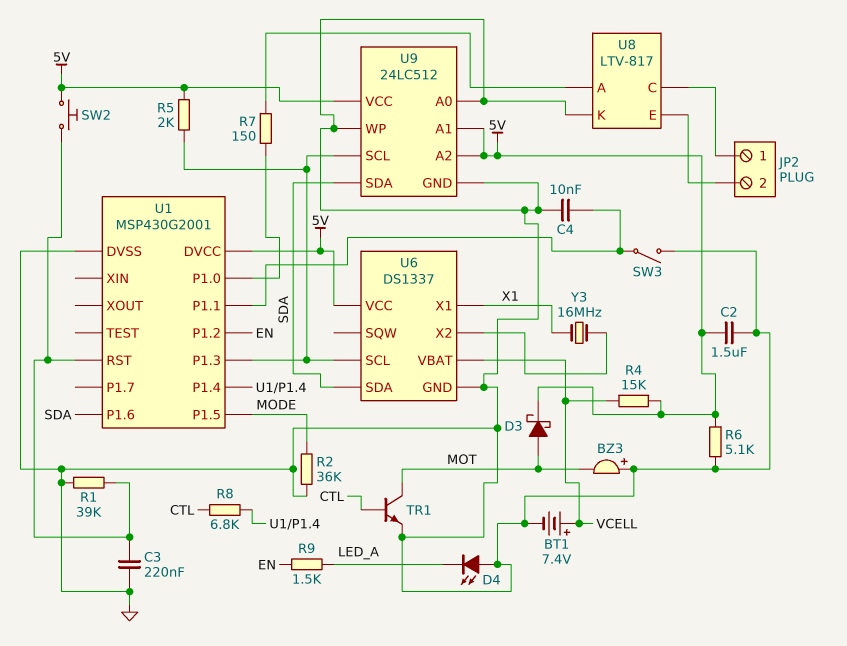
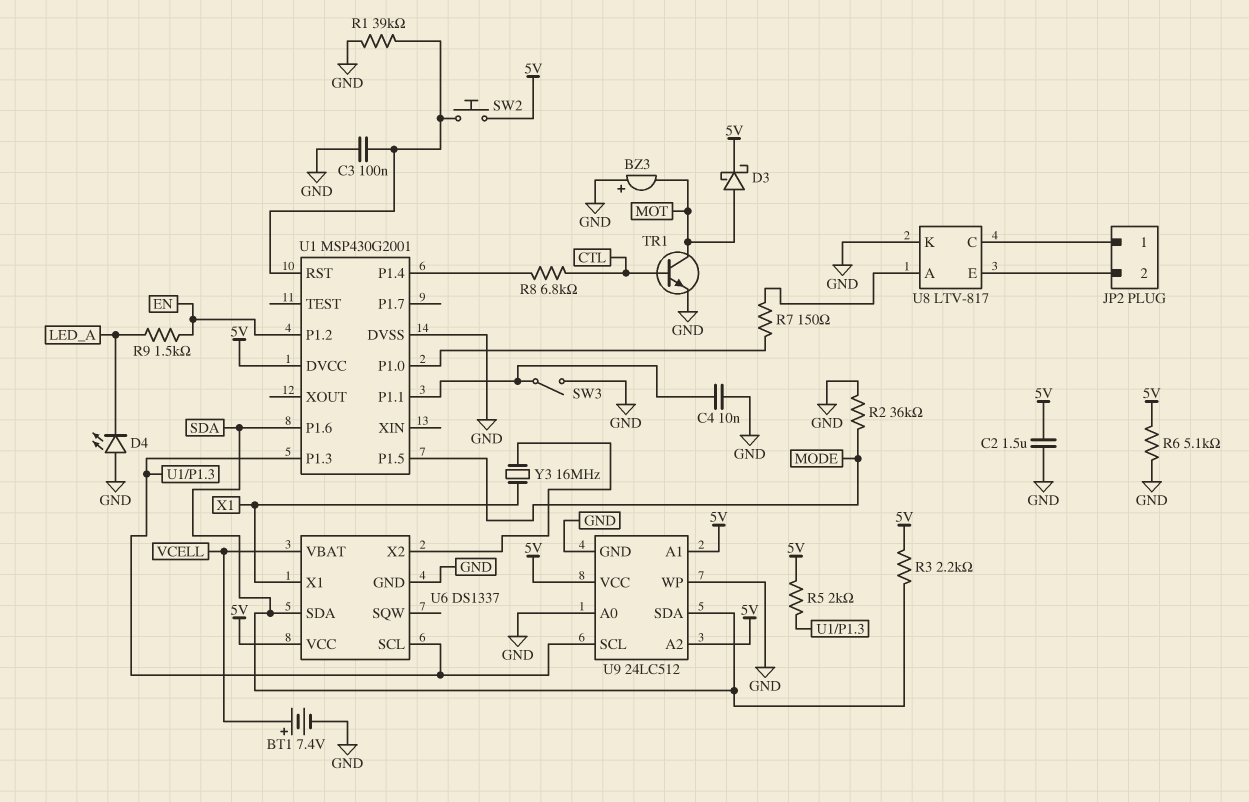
C3: 220nF (GND, U1/RST) -> 100nF (GND, U1/RST)
R3: none -> 2.2k (5V, SDA)
R4: 15k (5V, VCELL) -> none

